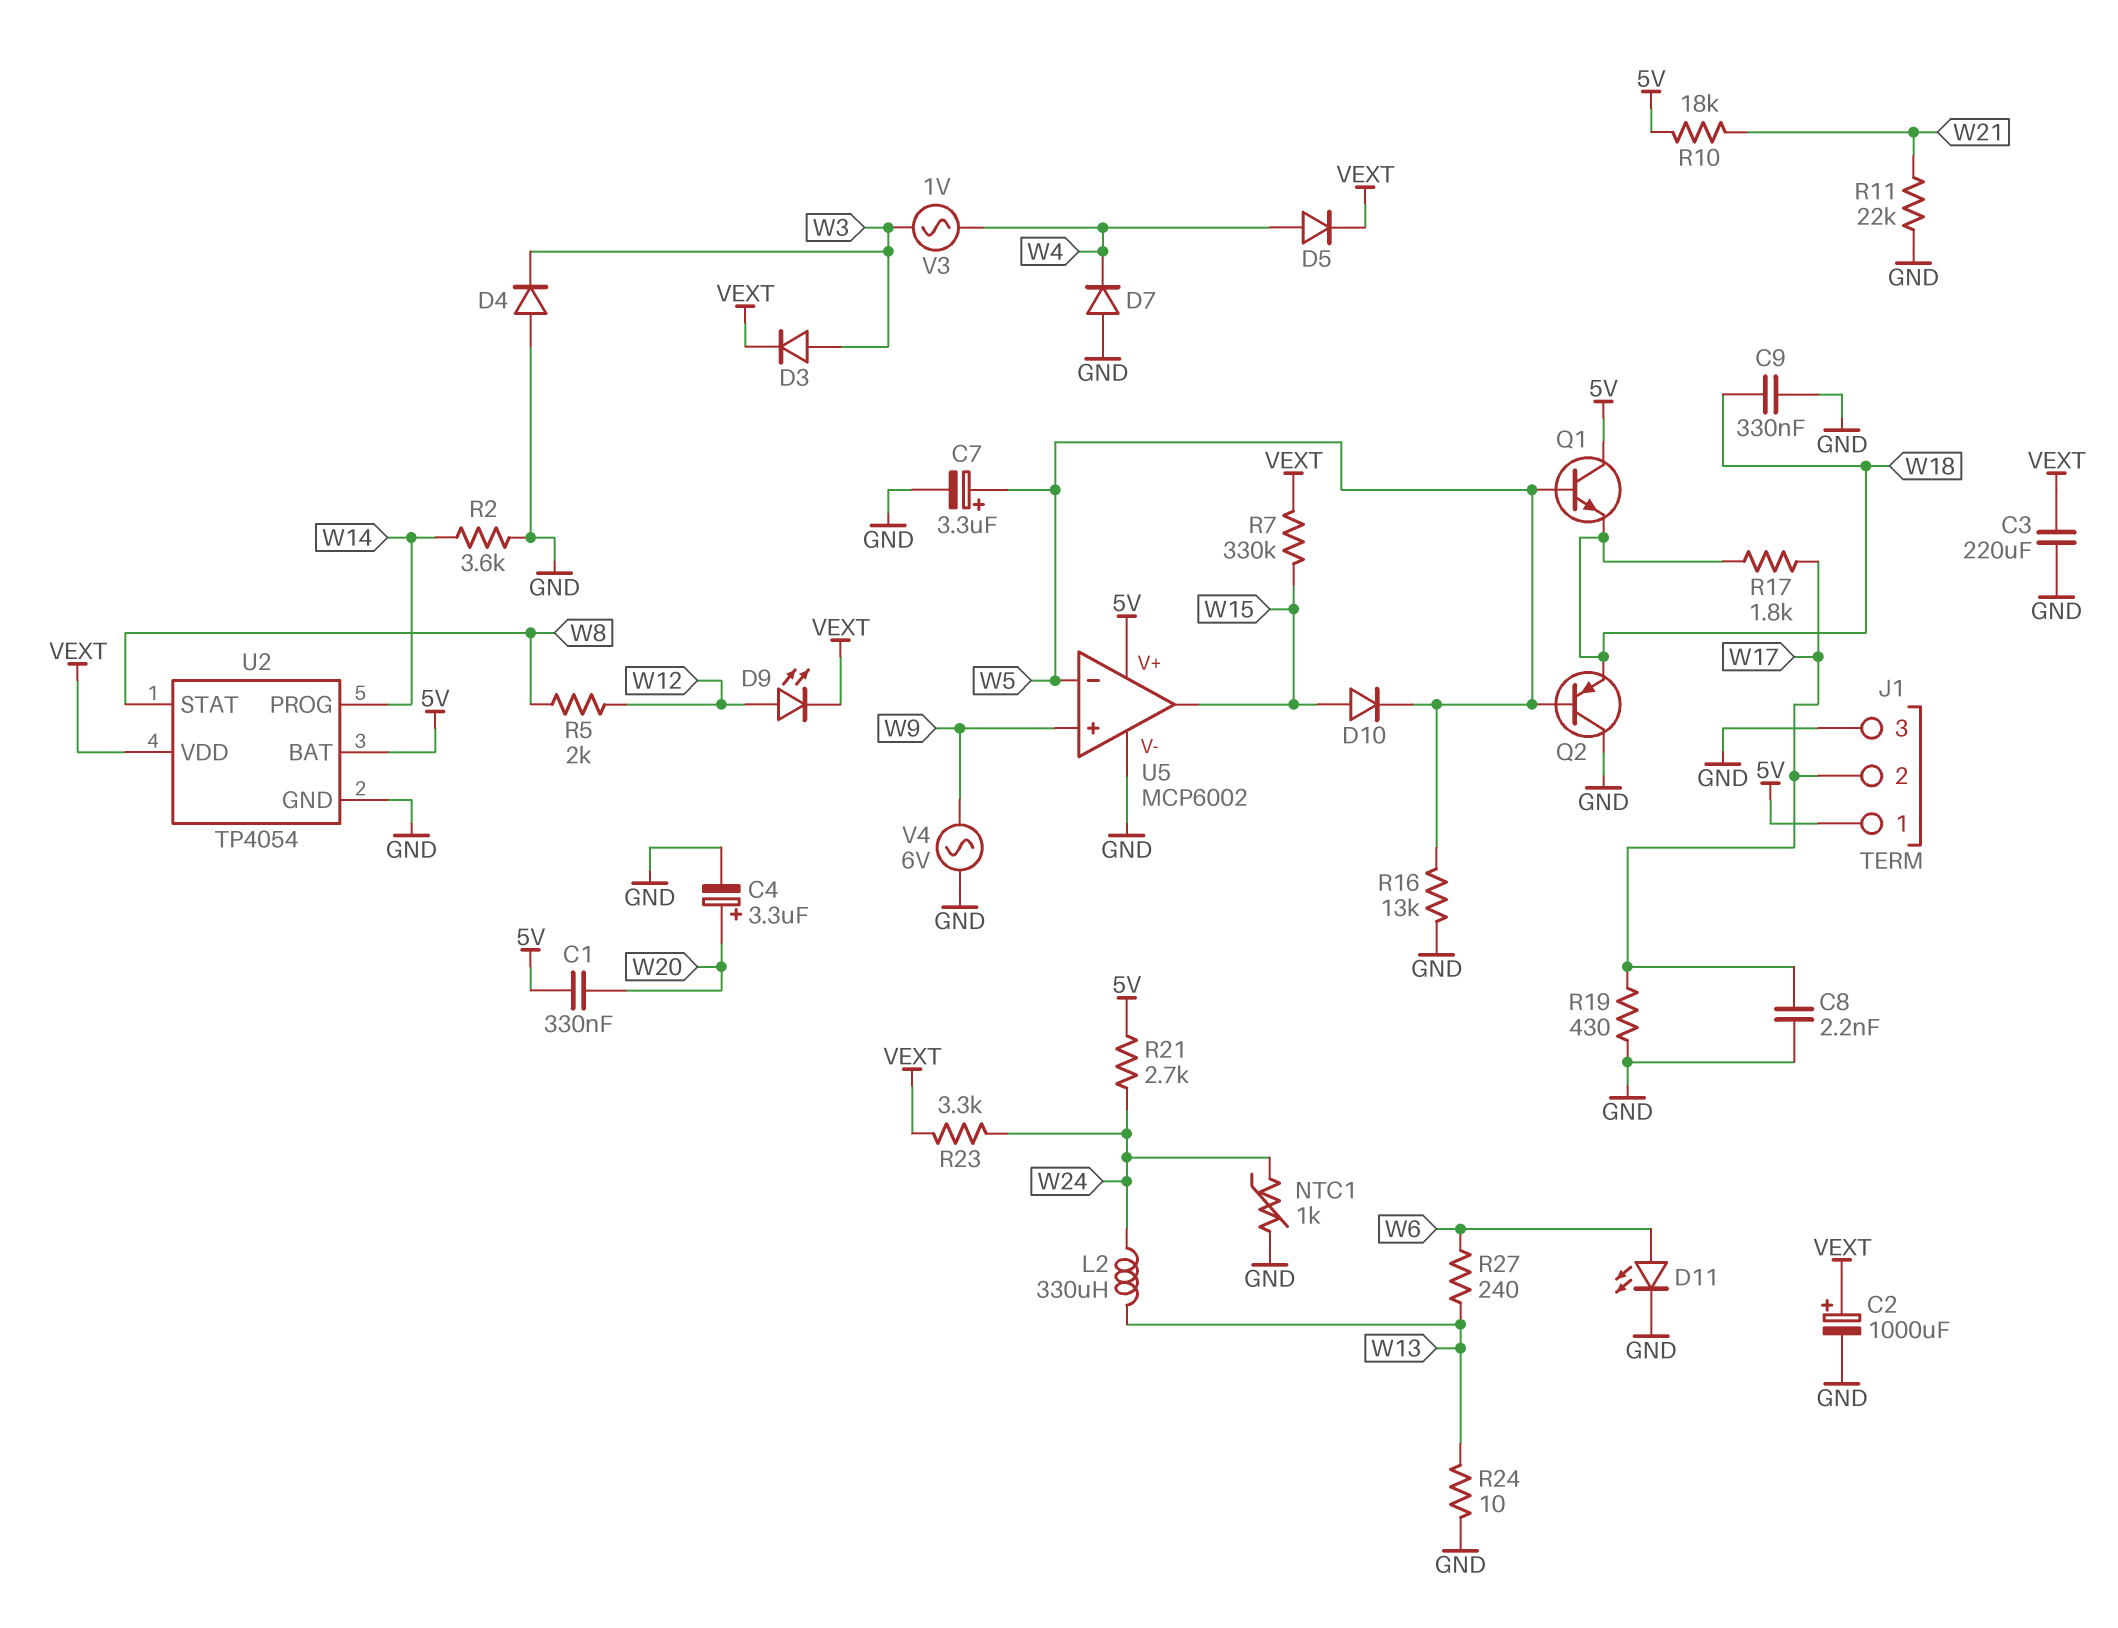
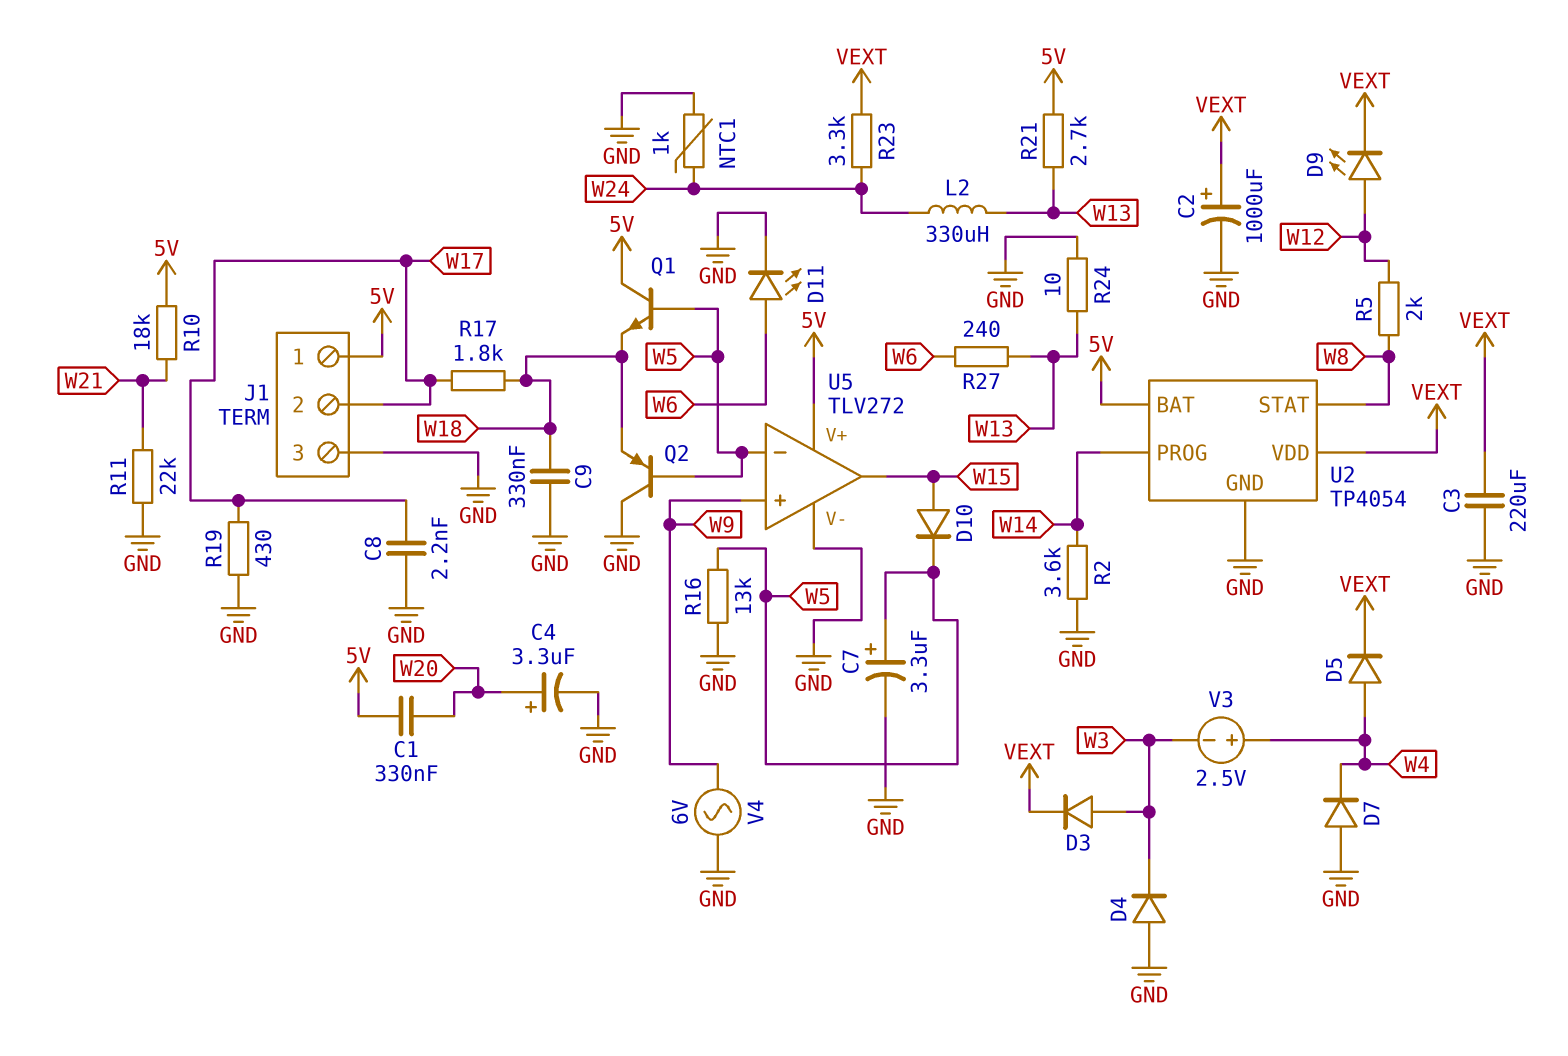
R7: 330k (VEXT, W15) -> none
R21: 2.7k (5V, W24) -> 2.7k (5V, W13)
U5: MCP6002 -> TLV272
V3: AC 1V (W3, W4) -> 2.5V (plus W4, minus W3)

